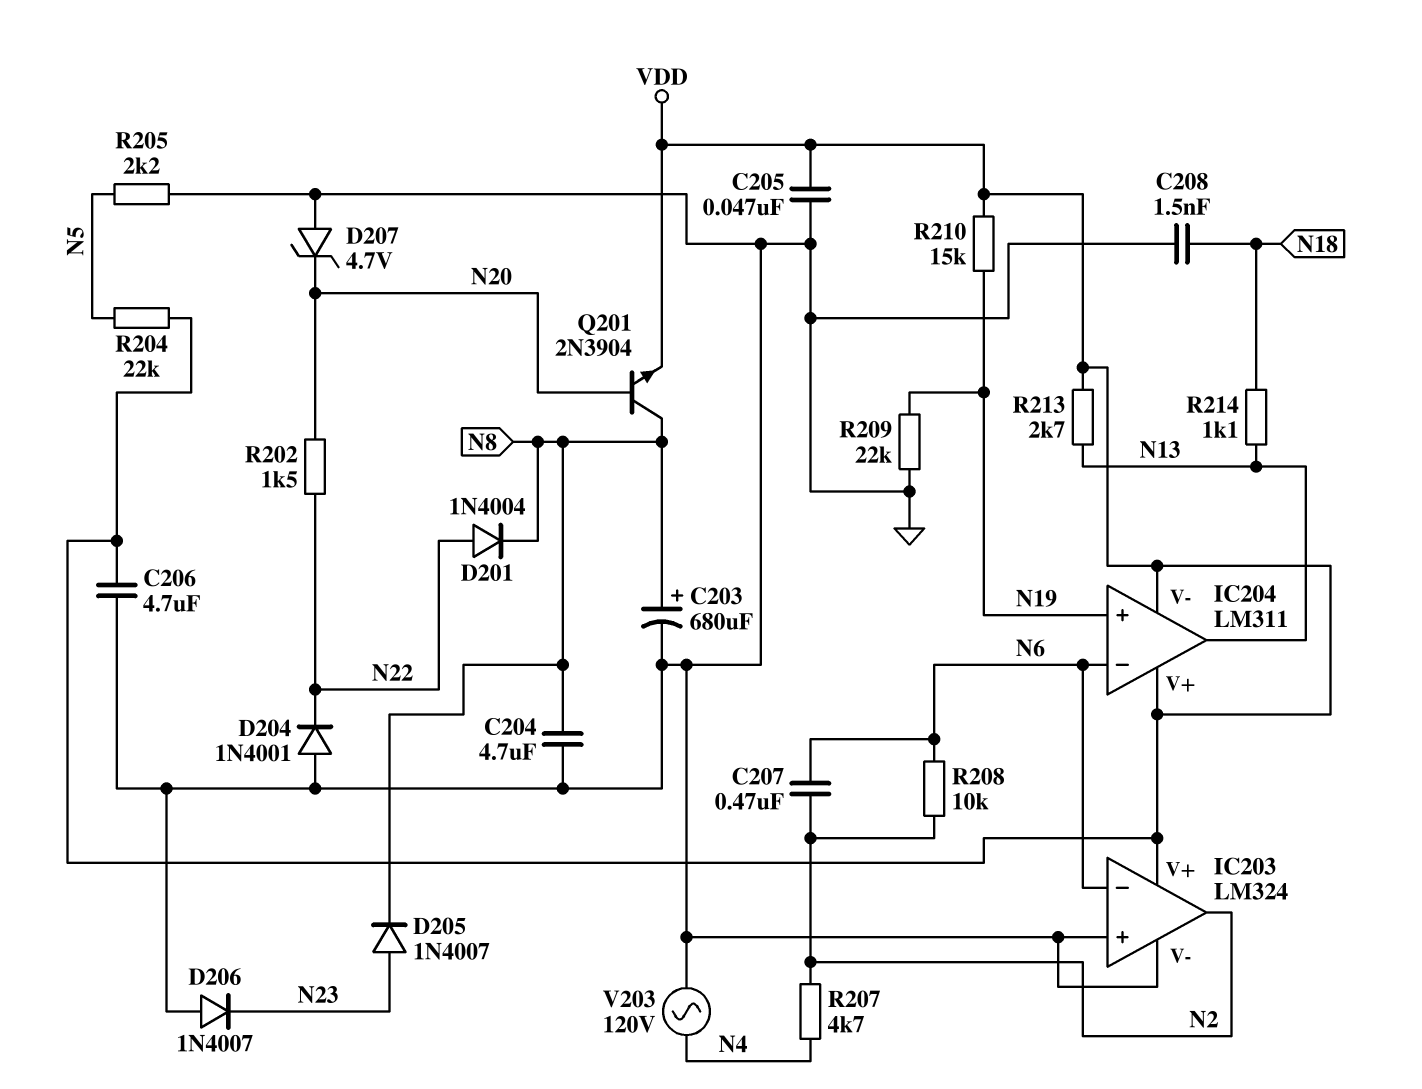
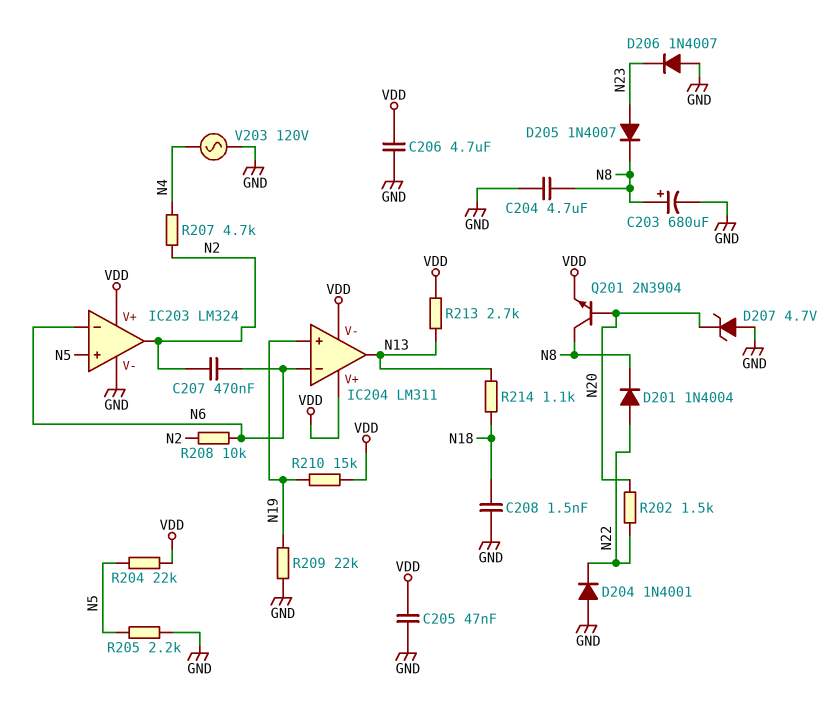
IC203 pin in+: GND -> N5

